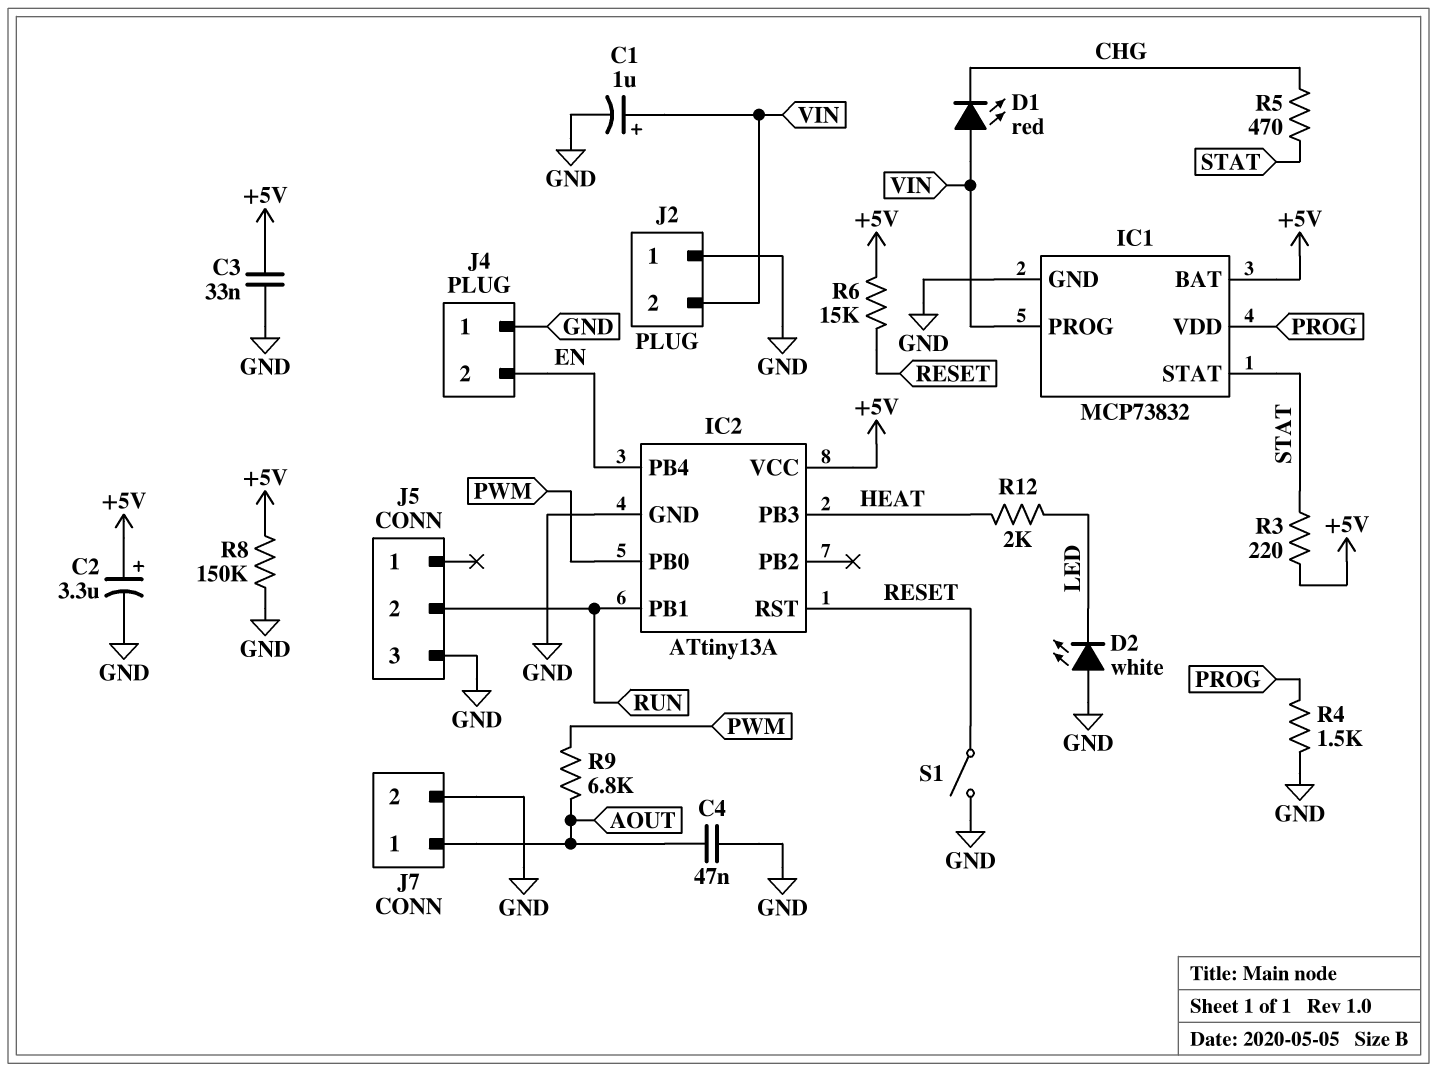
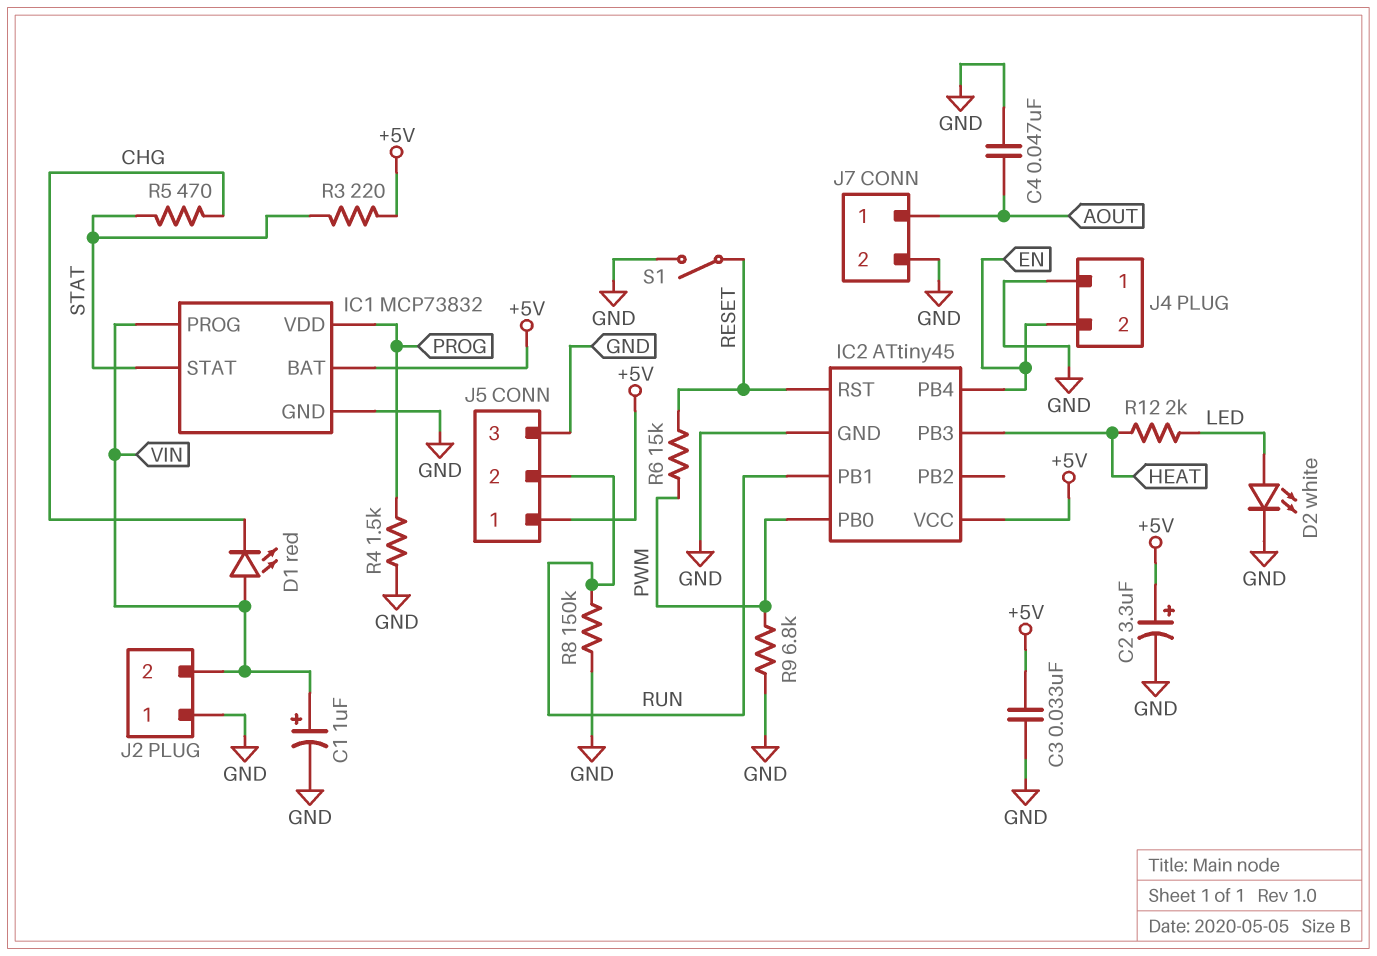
D2: LED white (A GND, K LED) -> LED white (A LED, K GND)
IC2: ATtiny13A -> ATtiny45
J5 pin 1: none -> +5V
R6: 15k (+5V, RESET) -> 15k (PWM, RESET)
R8: 150k (+5V, GND) -> 150k (GND, RUN)
R9: 6.8k (AOUT, PWM) -> 6.8k (GND, PWM)

